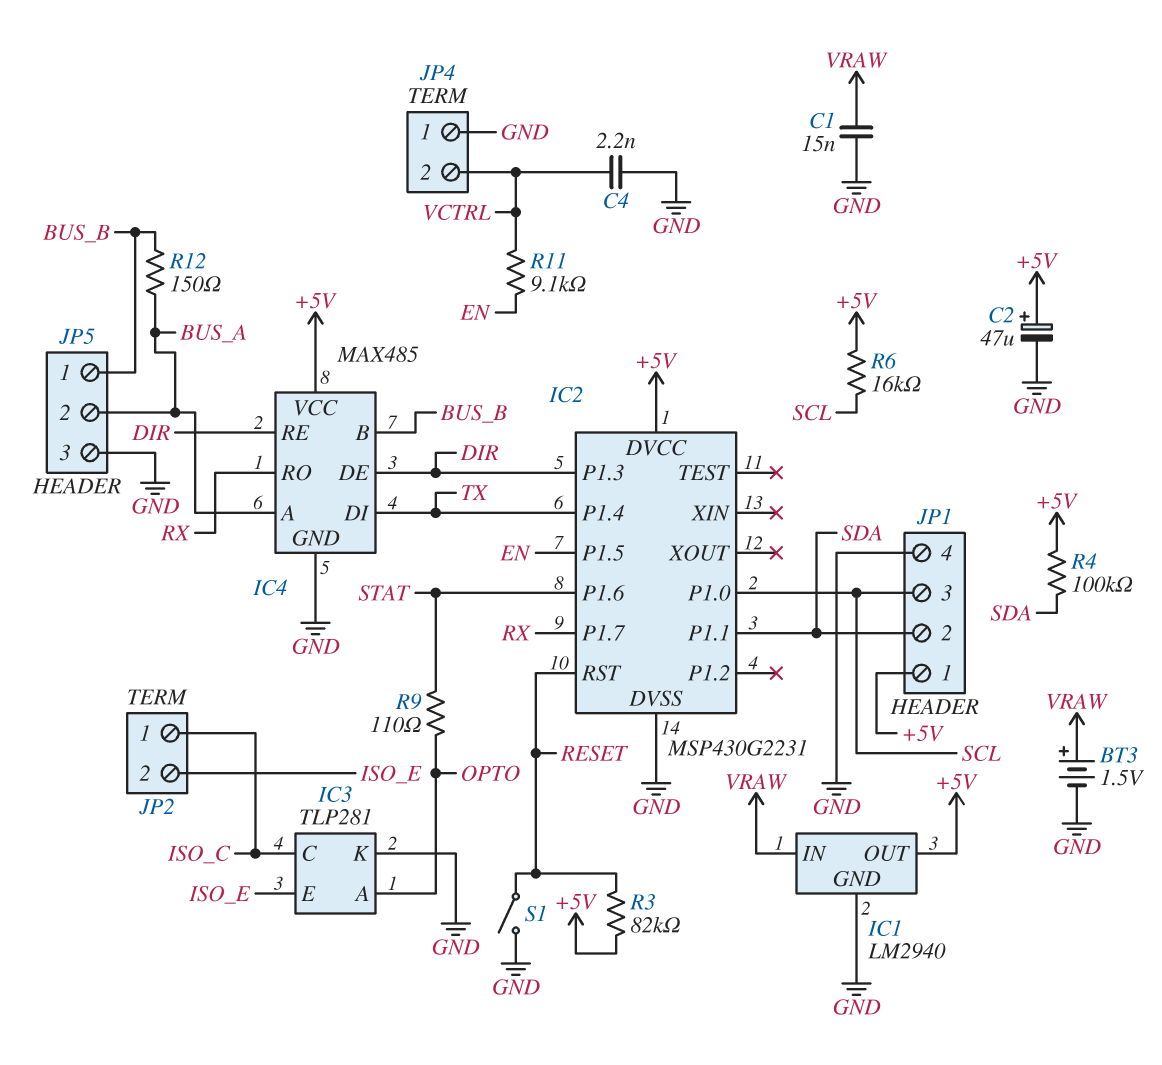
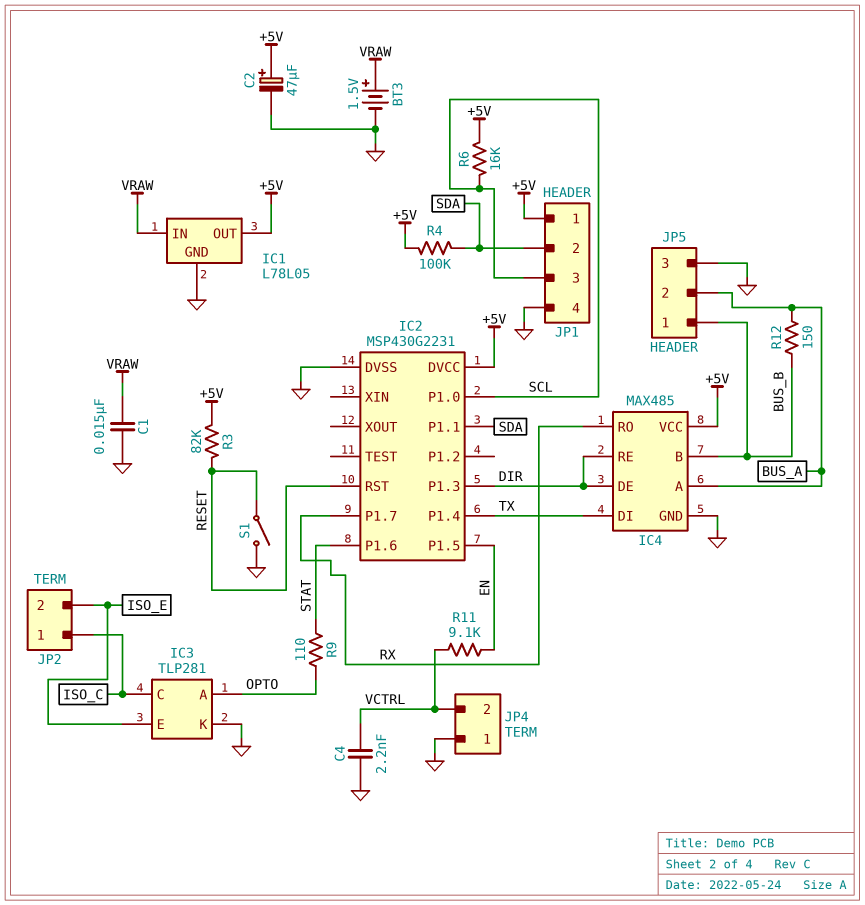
IC1: LM2940 -> L78L05

